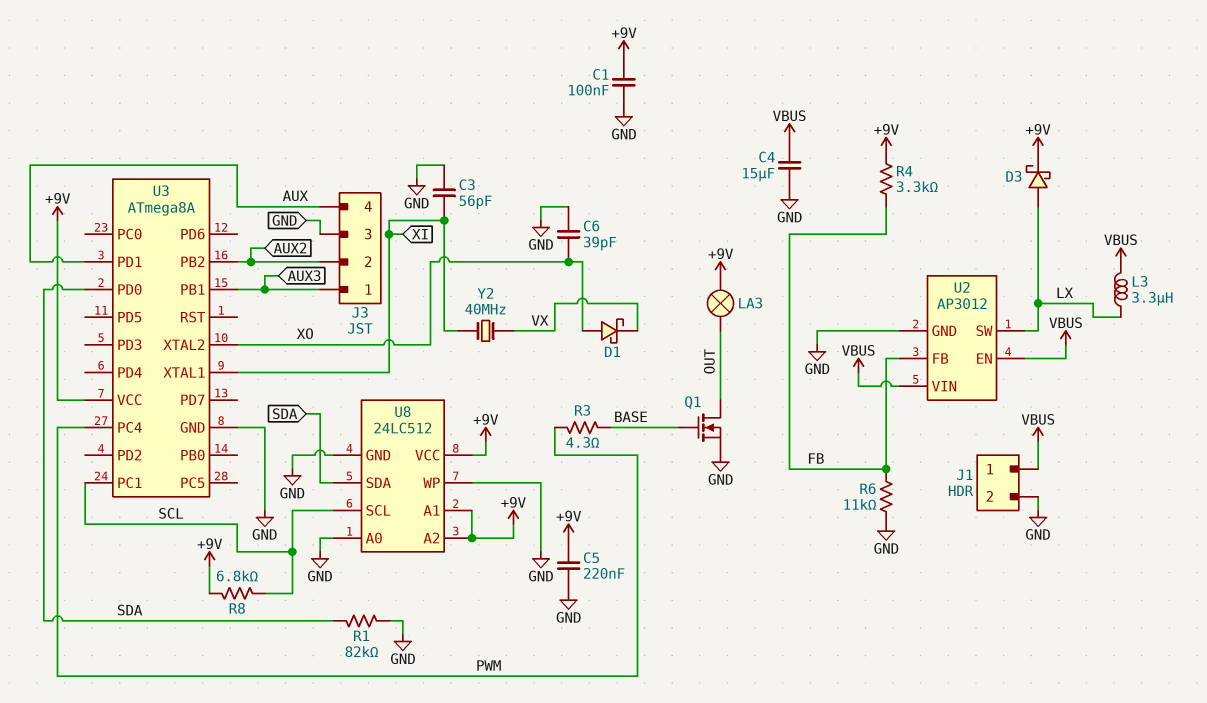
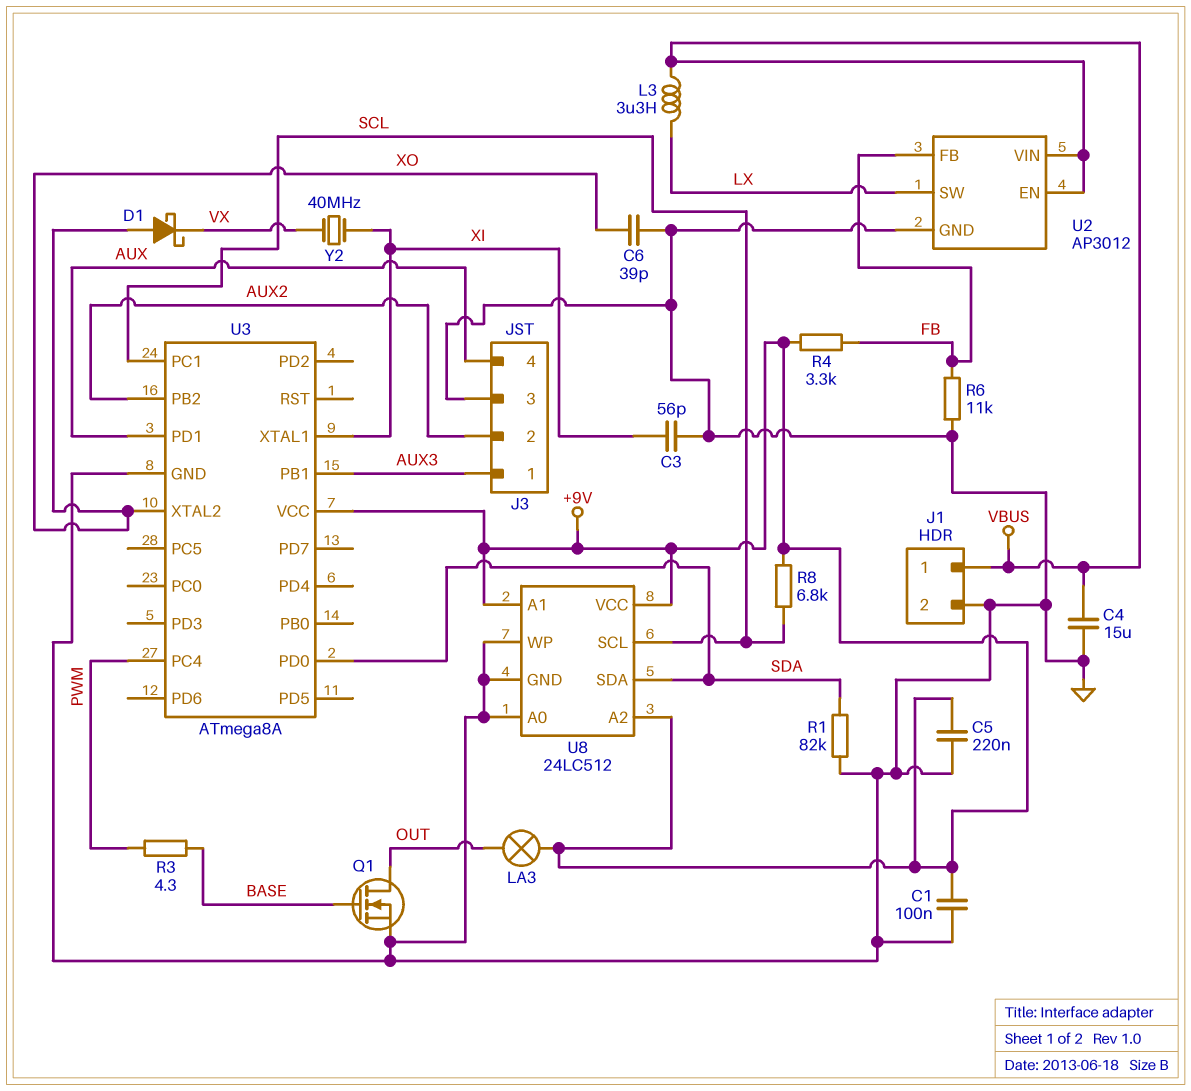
D3: schottky (A LX, K +9V) -> none

